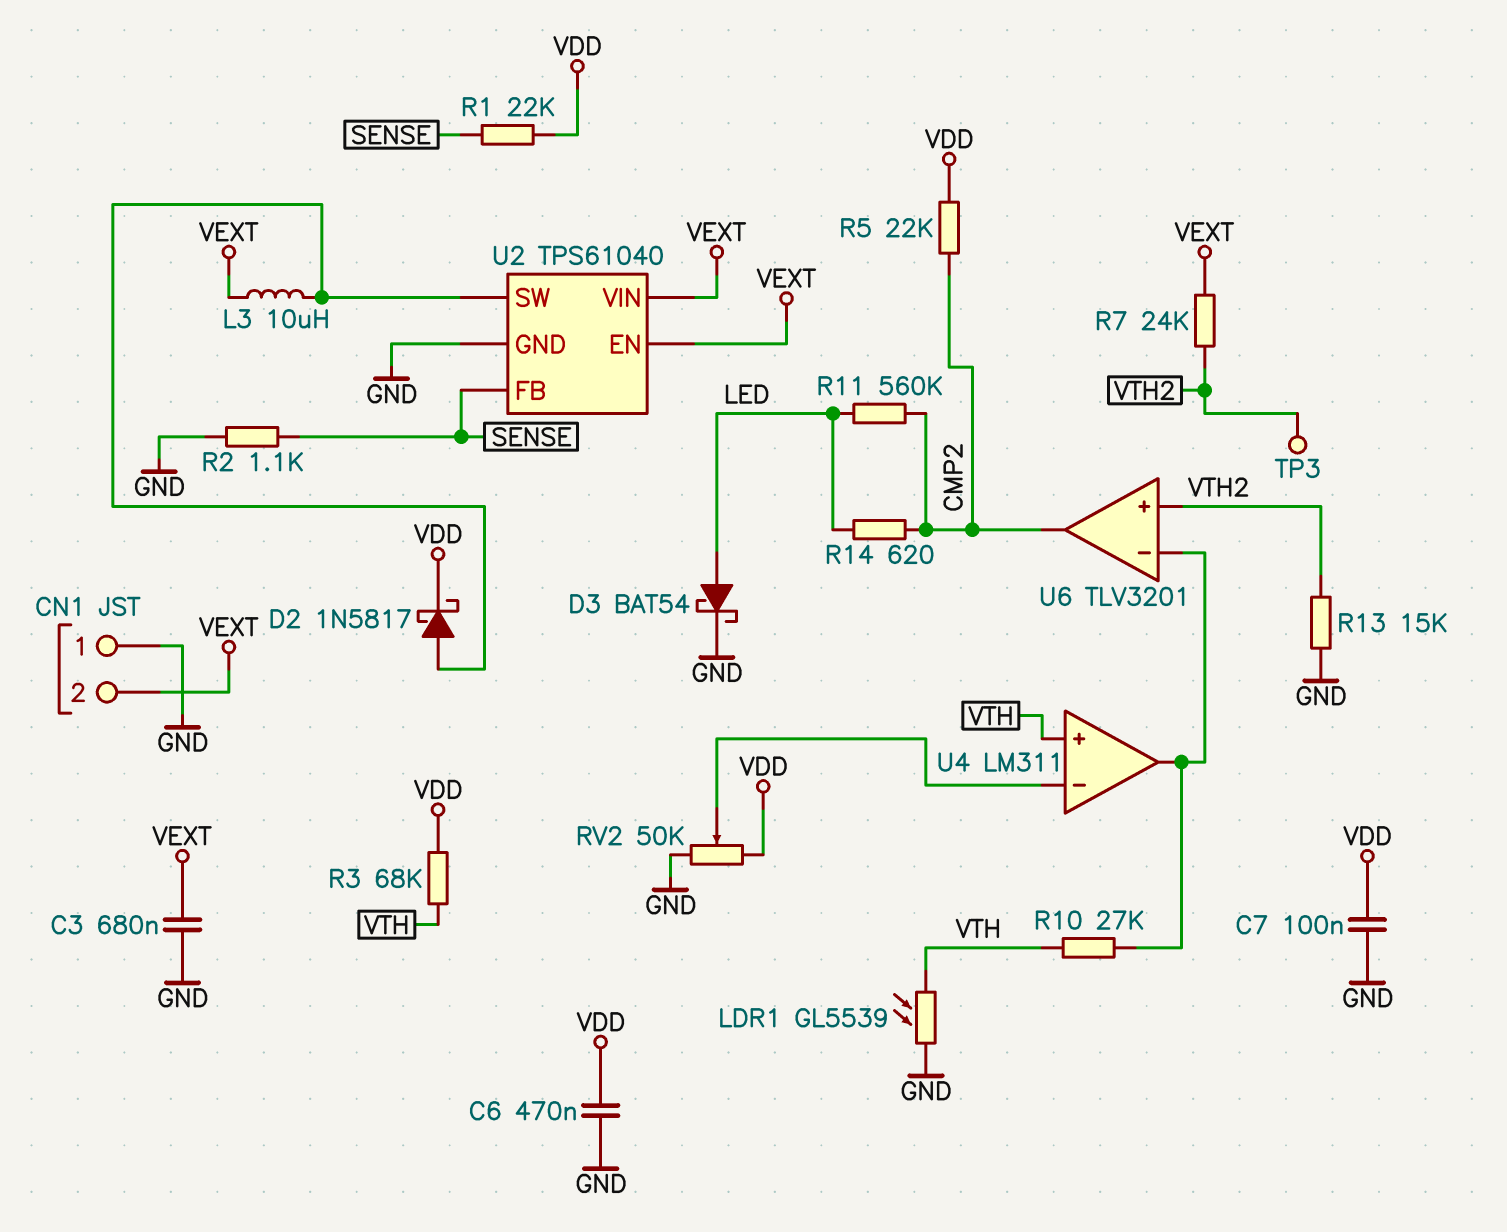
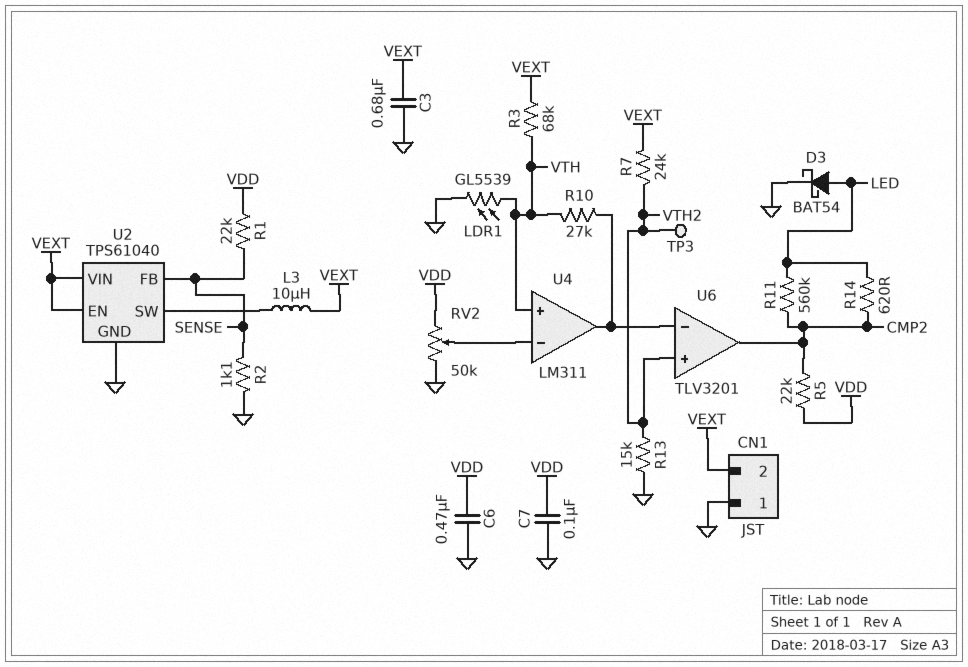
D2: schottky 1N5817 (A U2/SW, K VDD) -> none
R3: 68k (VDD, VTH) -> 68k (VEXT, VTH)

